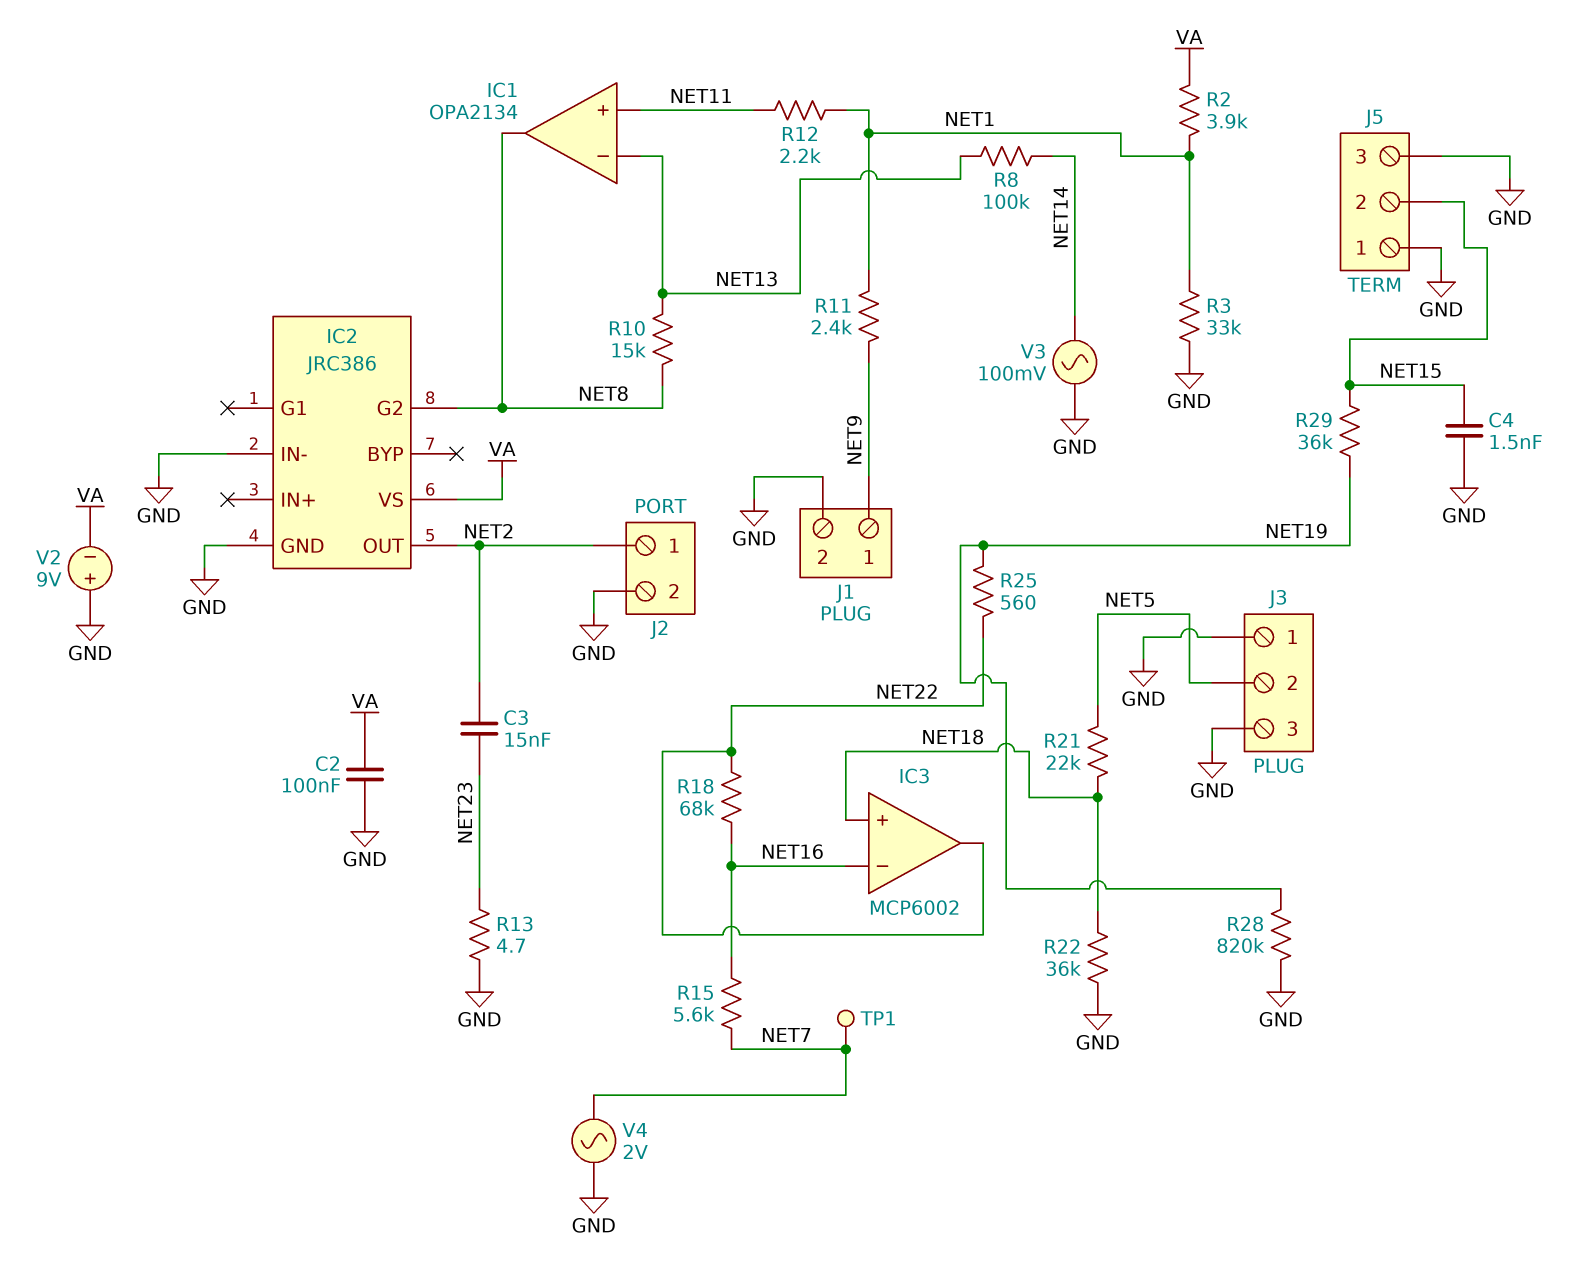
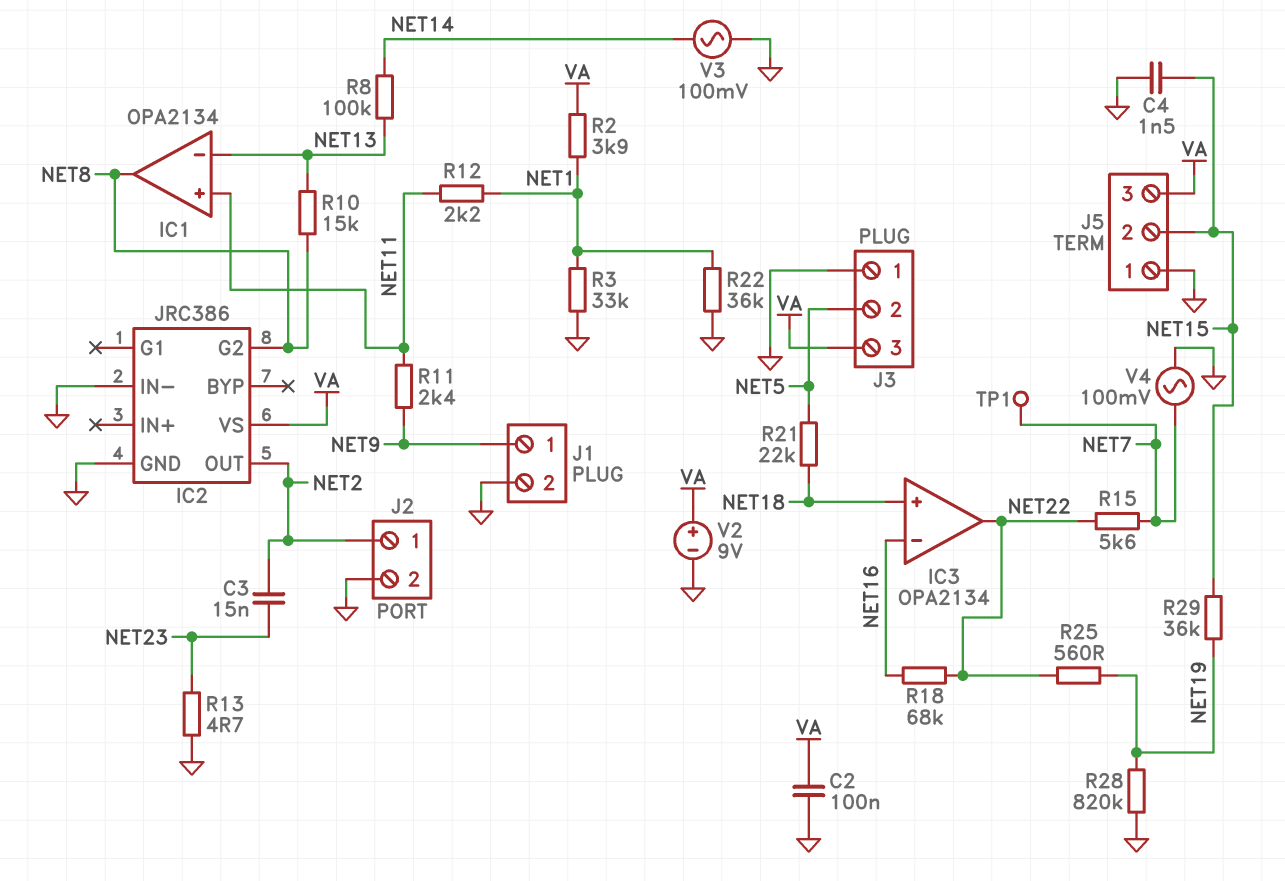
IC3: MCP6002 -> OPA2134
J3 pin 3: GND -> VA
J5 pin 3: GND -> VA
R11: 2.4k (NET1, NET9) -> 2.4k (NET9, NET11)
R15: 5.6k (NET7, NET16) -> 5.6k (NET7, NET22)
R22: 36k (GND, NET18) -> 36k (GND, NET1)
V2: 9V (plus GND, minus VA) -> 9V (plus VA, minus GND)
V4: AC 2V (GND, NET7) -> AC 100mV (GND, NET7)

